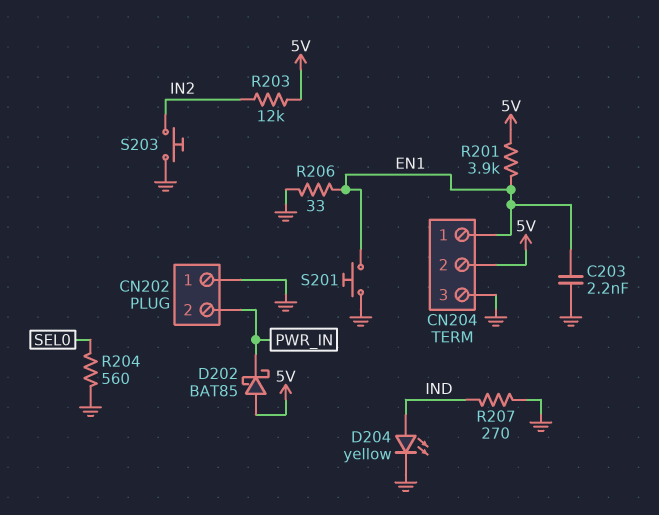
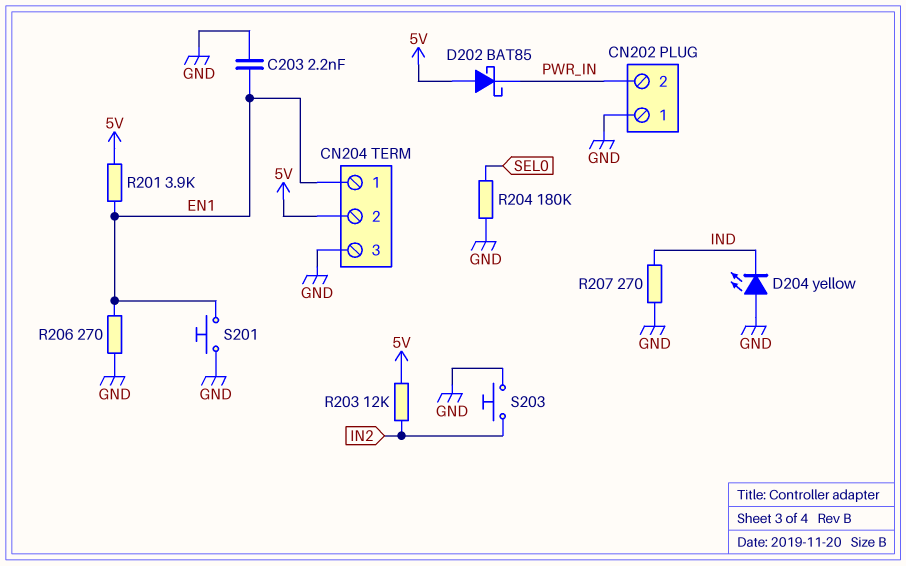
D204: LED yellow (A IND, K GND) -> LED yellow (A GND, K IND)
R204: 560 (GND, SEL0) -> 180k (GND, SEL0)
R206: 33 (EN1, GND) -> 270 (EN1, GND)

